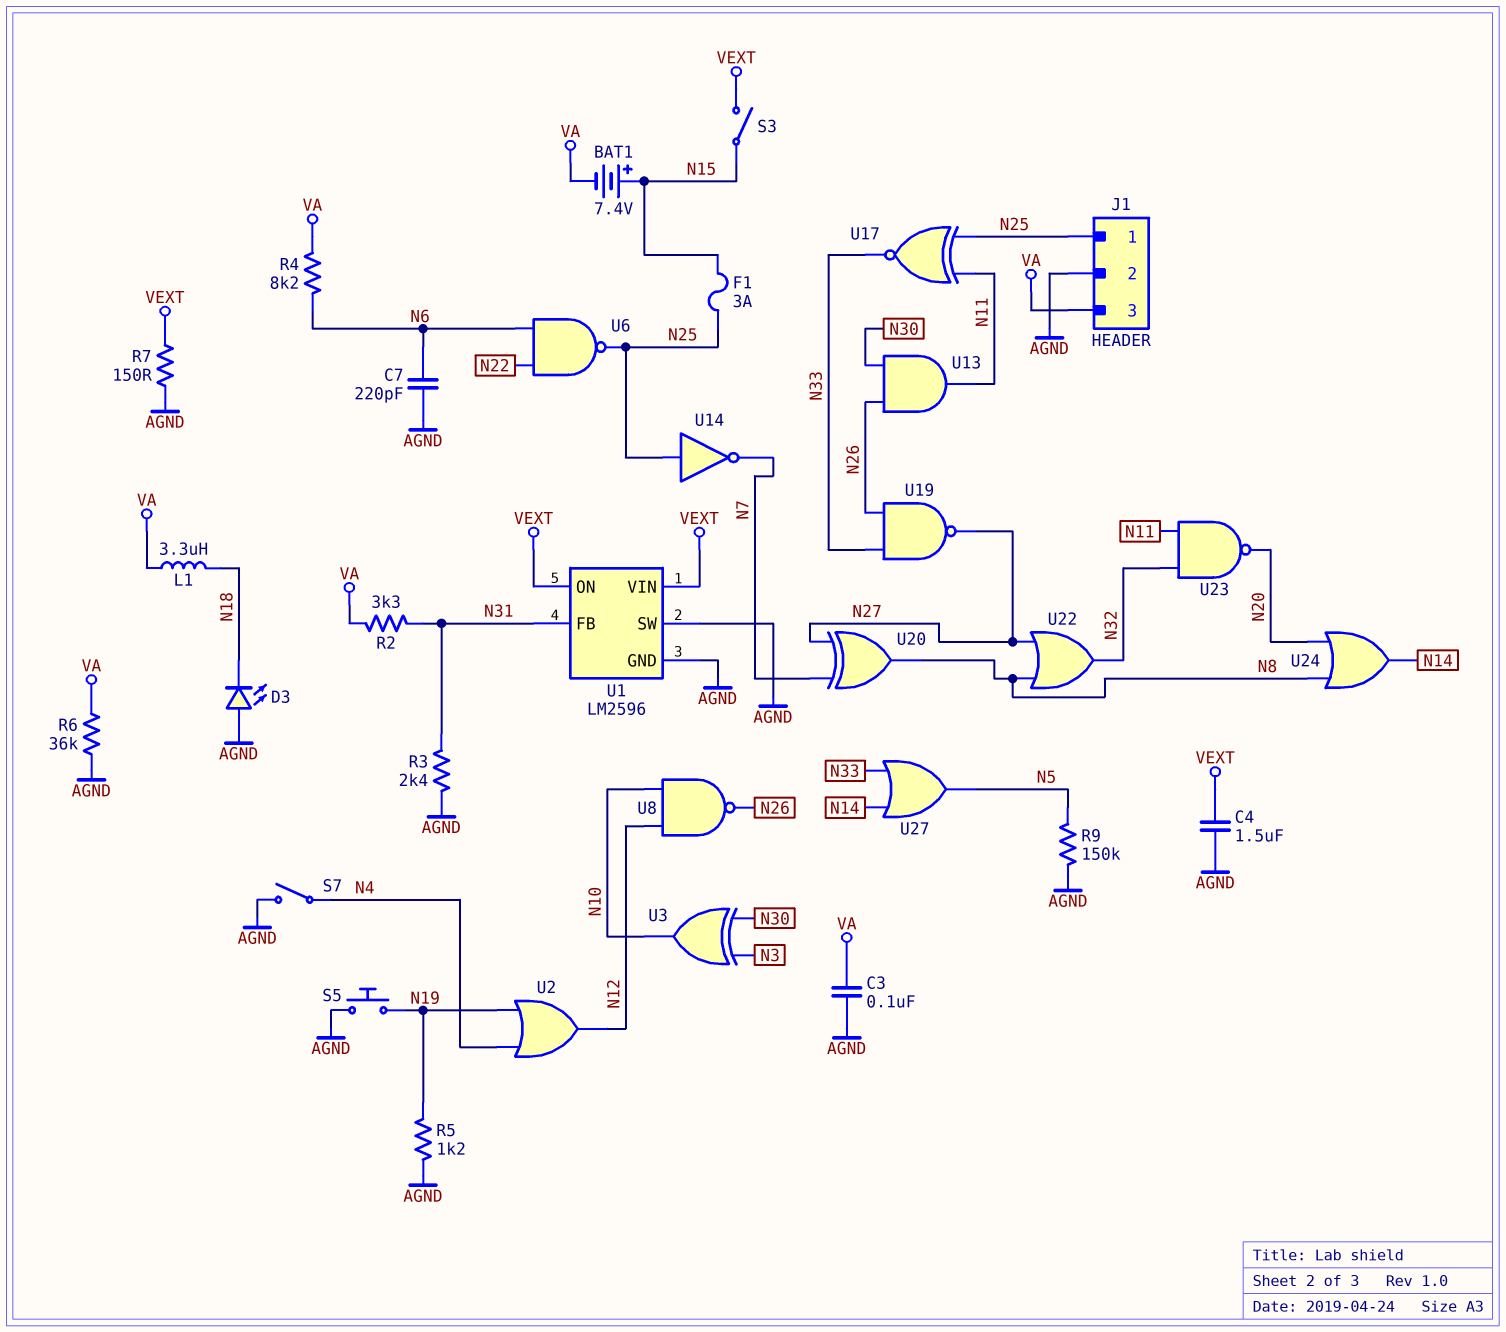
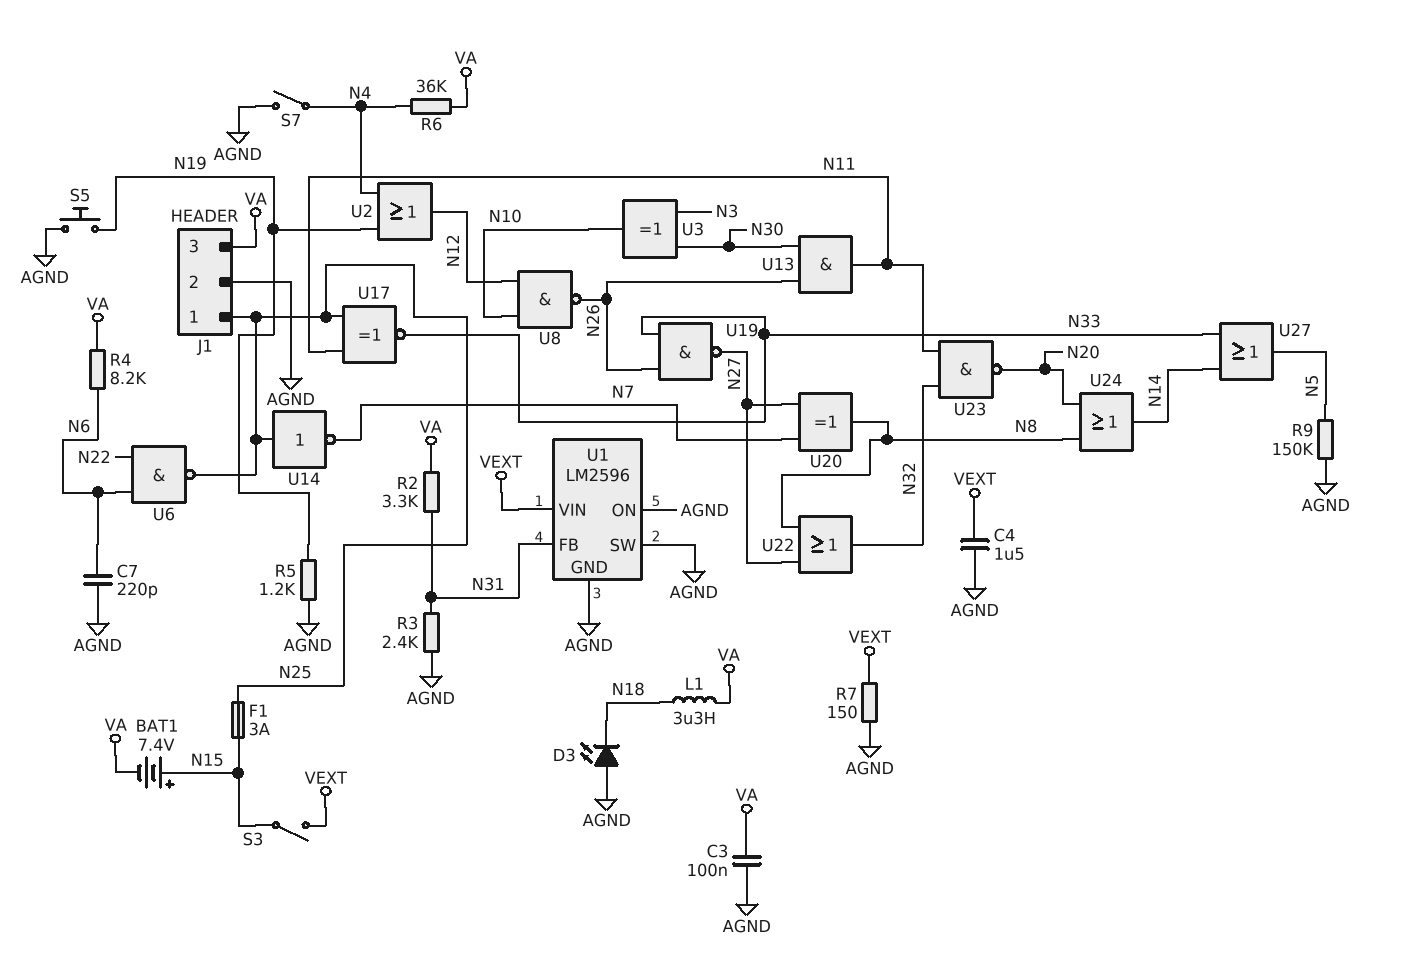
R6: 36k (AGND, VA) -> 36k (N4, VA)
U1 pin ON: VEXT -> AGND

